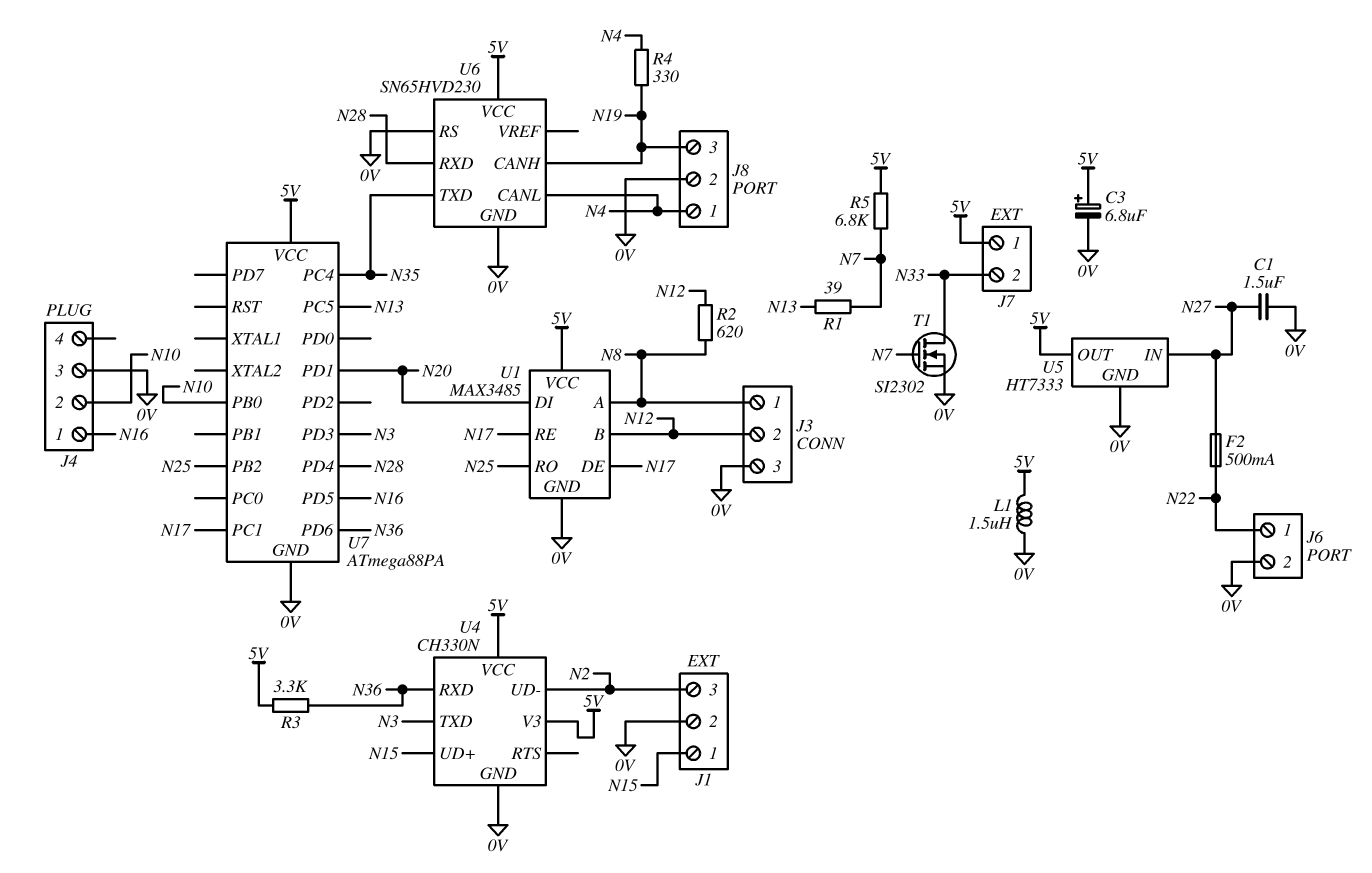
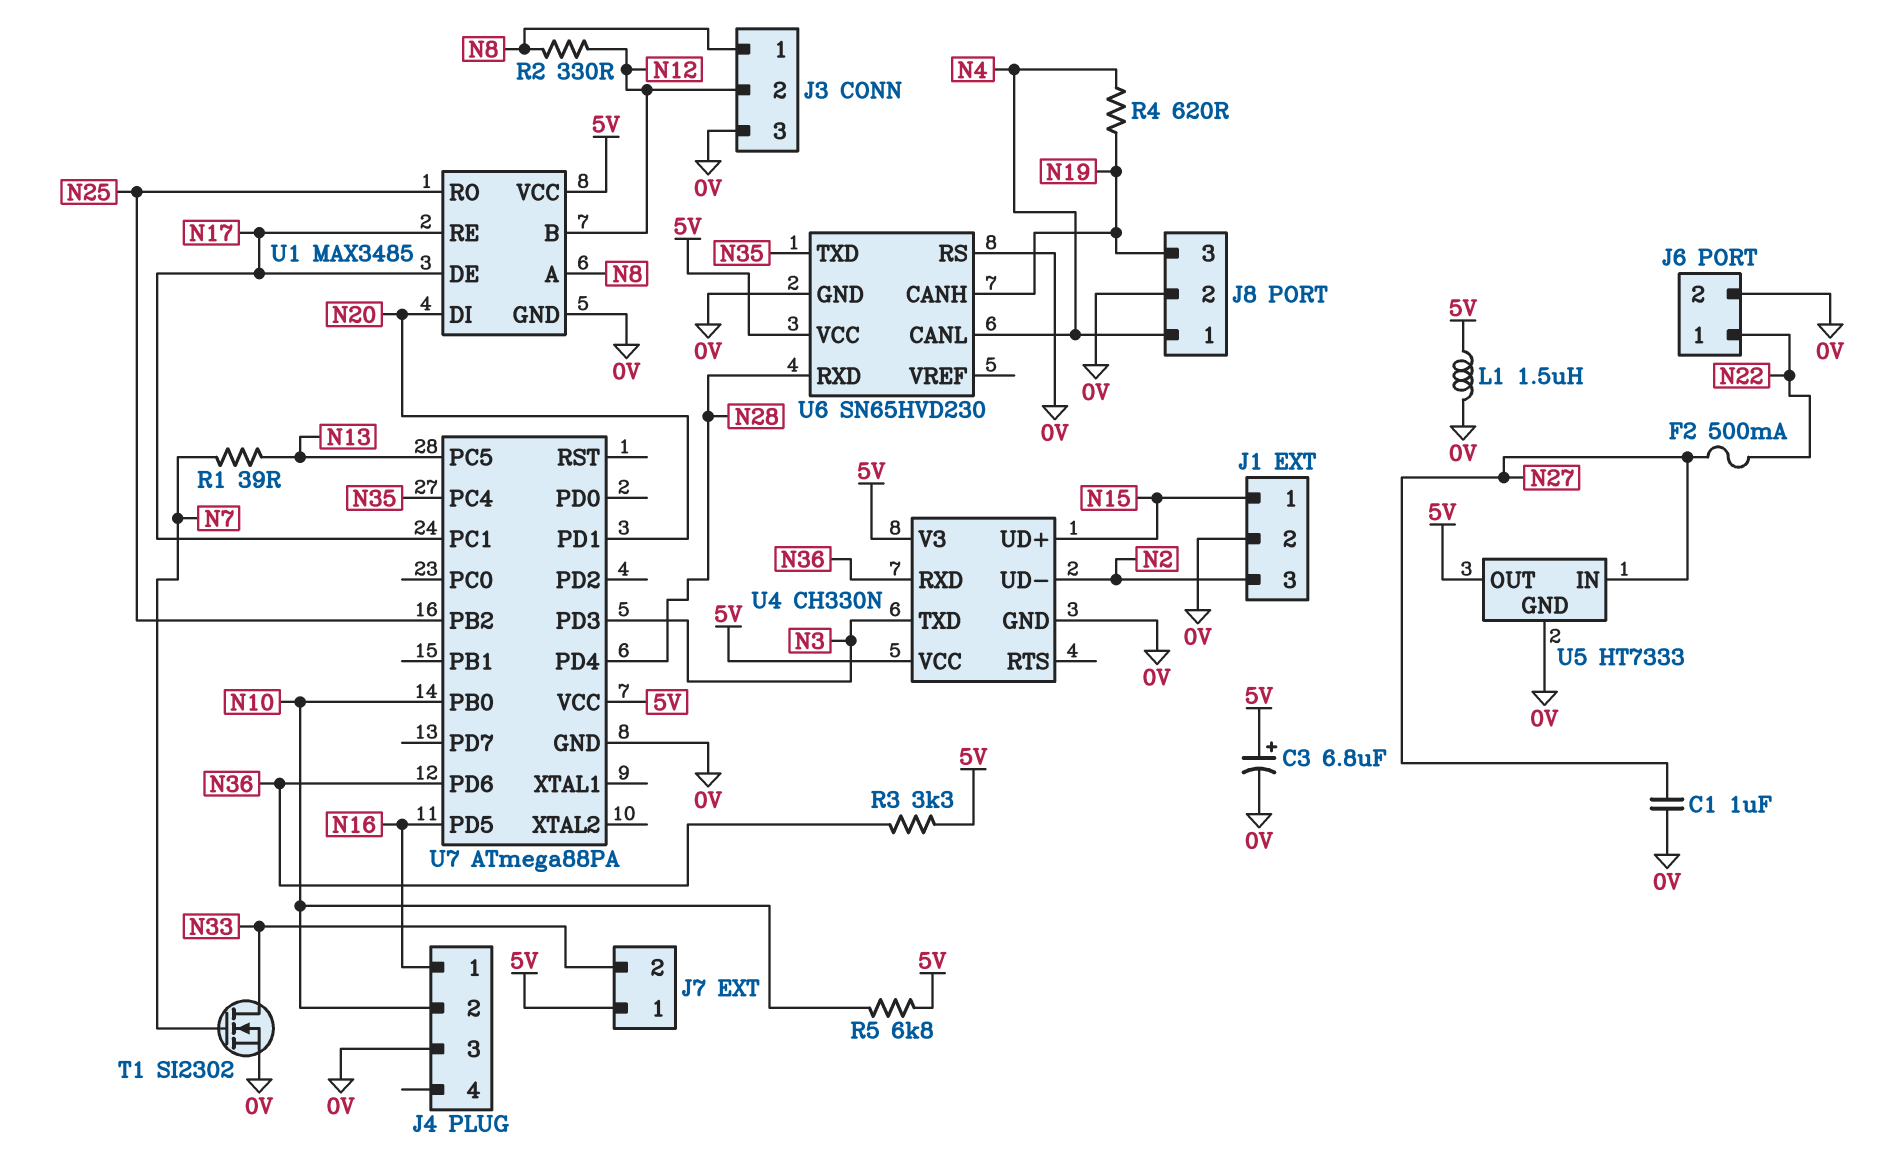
C1: 1.5uF (0V, N27) -> 1uF (0V, N27)
R2: 620 (N8, N12) -> 330 (N8, N12)
R4: 330 (N4, N19) -> 620 (N4, N19)
R5: 6.8k (5V, N7) -> 6.8k (5V, N10)

